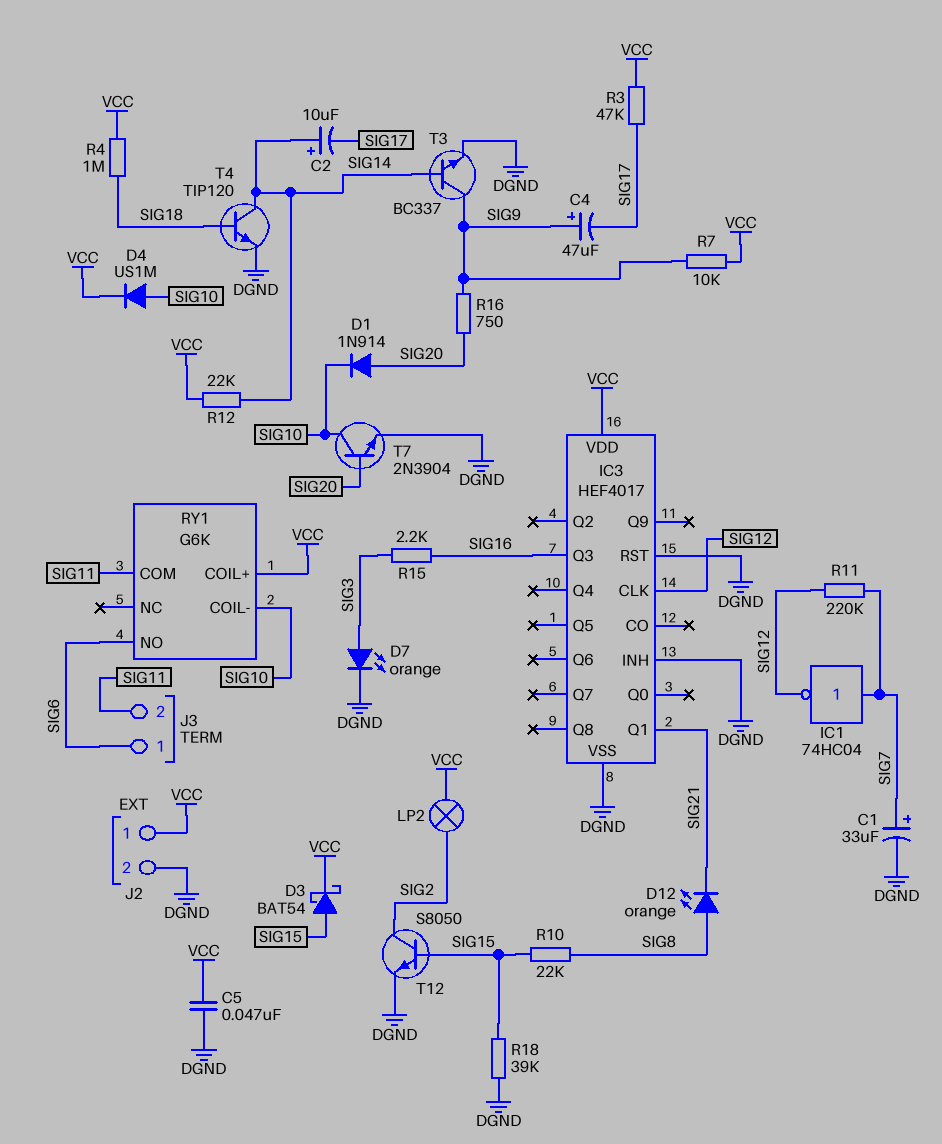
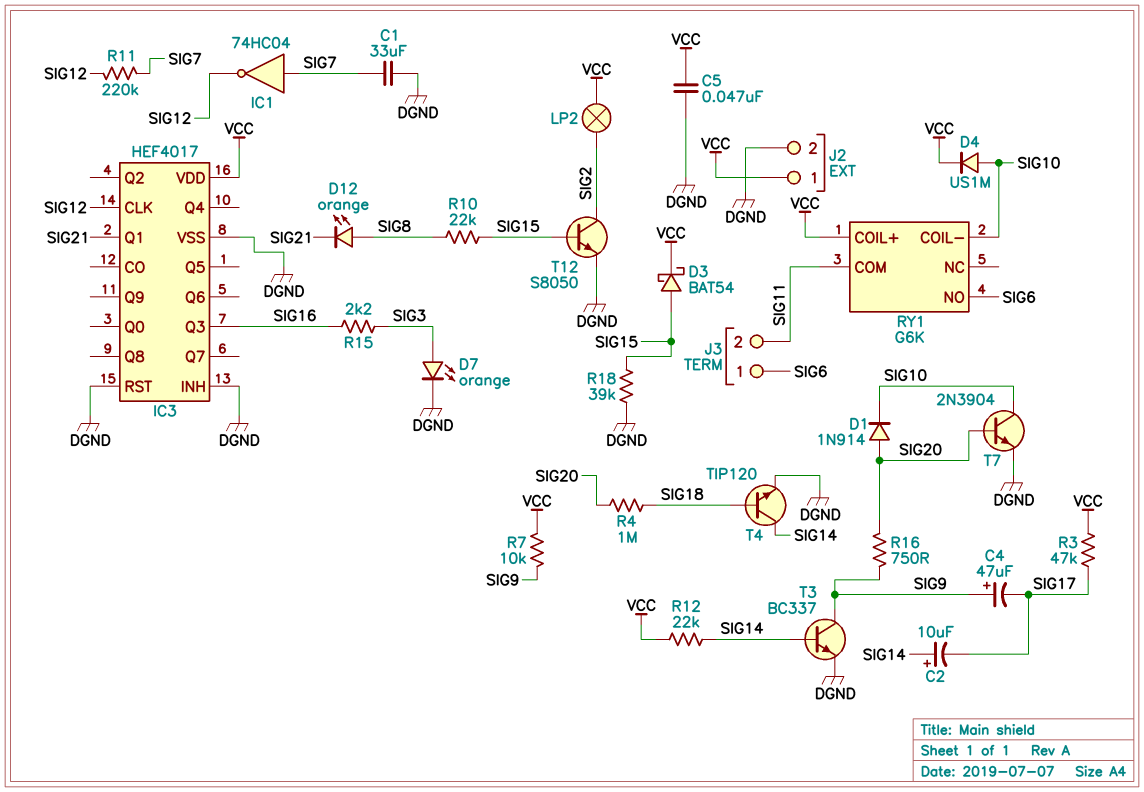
C1: 33uF (plus SIG7, minus DGND) -> 33uF (DGND, SIG7)
R4: 1M (SIG18, VCC) -> 1M (SIG18, SIG20)

